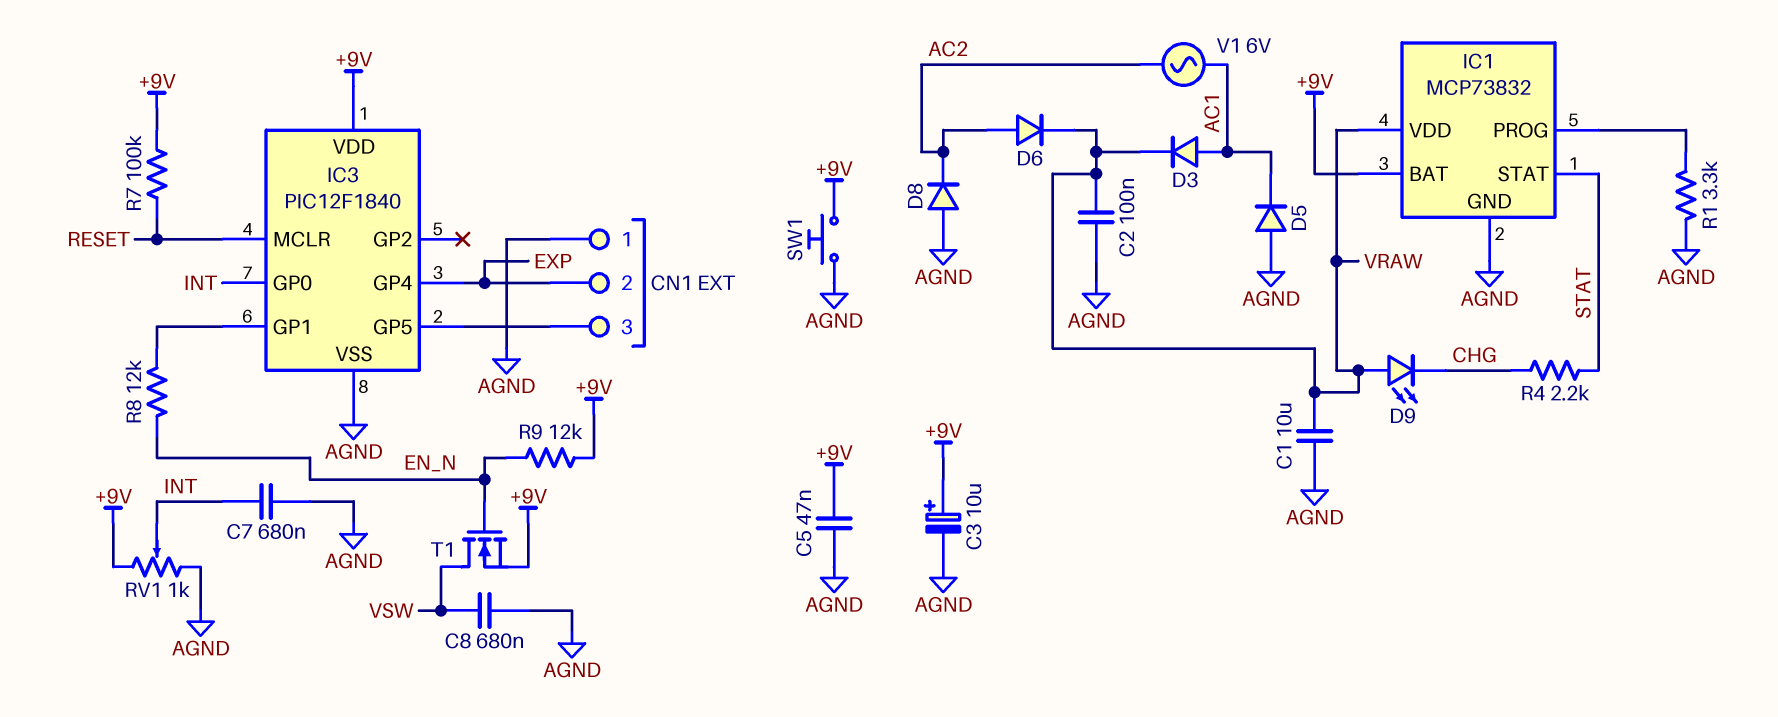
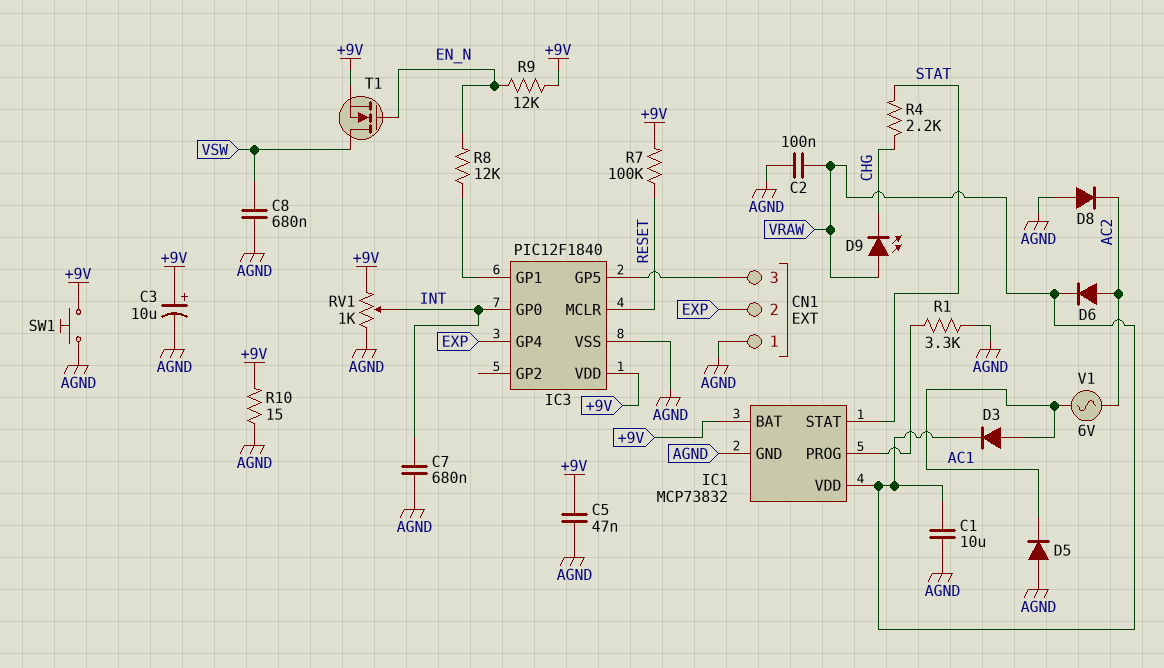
R10: none -> 15 (+9V, AGND)

